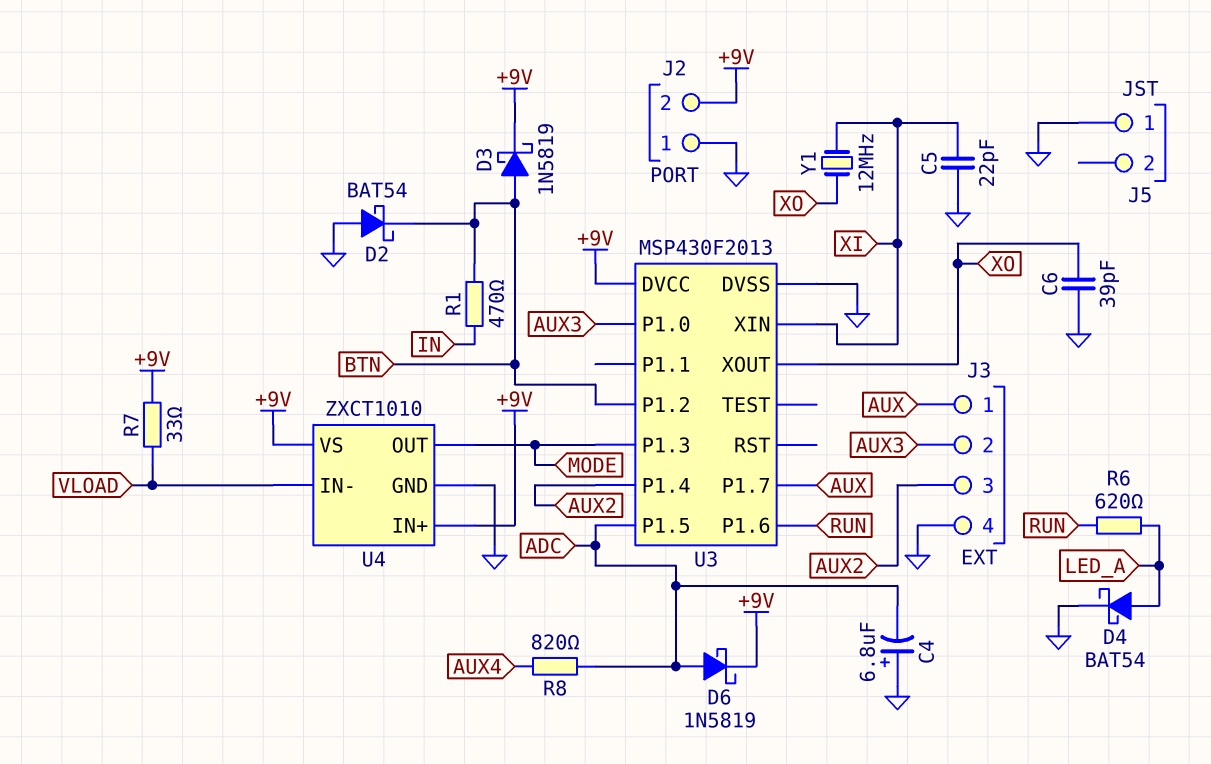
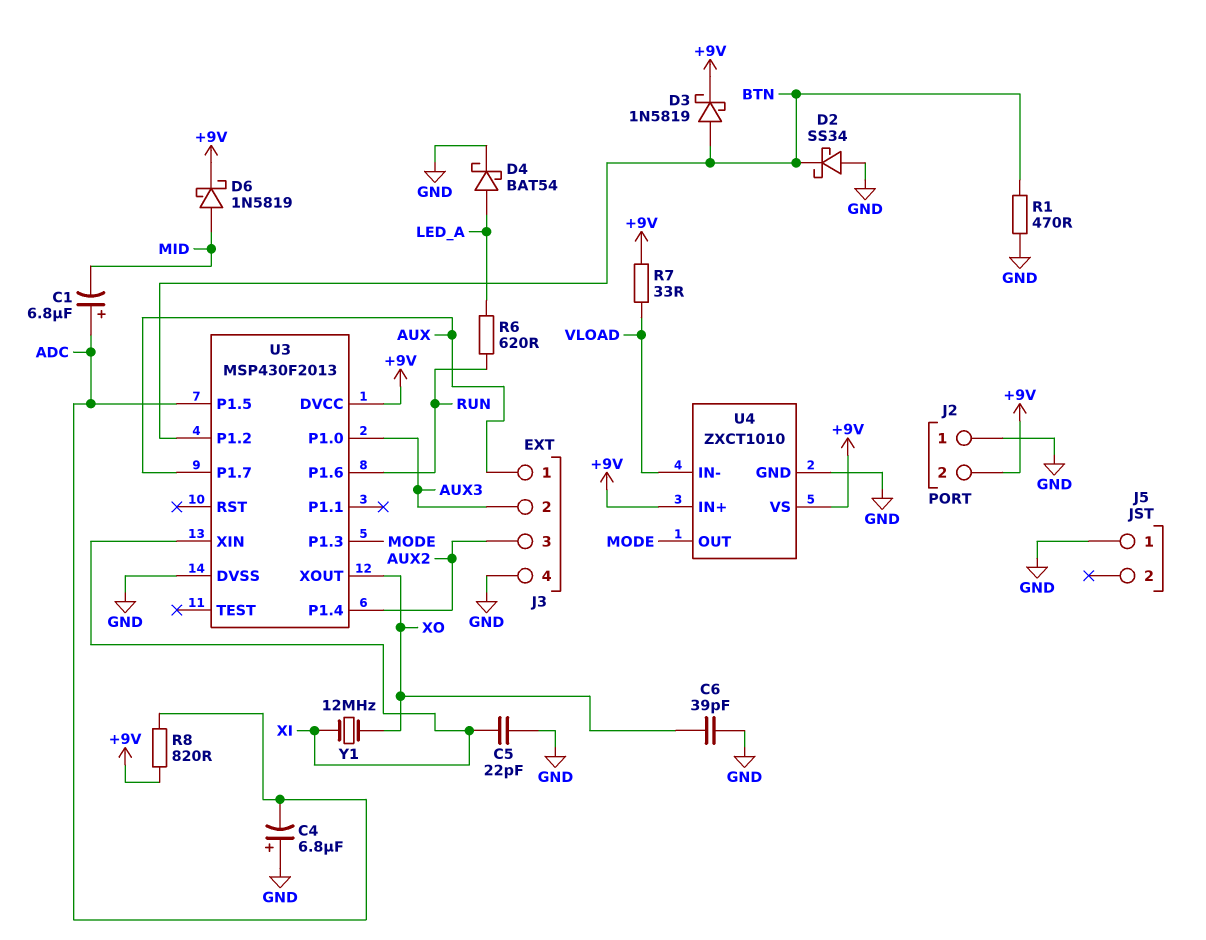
C1: none -> 6.8uF (plus ADC, minus MID)
D2: schottky BAT54 (A GND, K BTN) -> schottky SS34 (A GND, K BTN)
D6: schottky 1N5819 (A ADC, K +9V) -> schottky 1N5819 (A MID, K +9V)
R1: 470 (BTN, IN) -> 470 (BTN, GND)
R8: 820 (ADC, AUX4) -> 820 (+9V, ADC)

